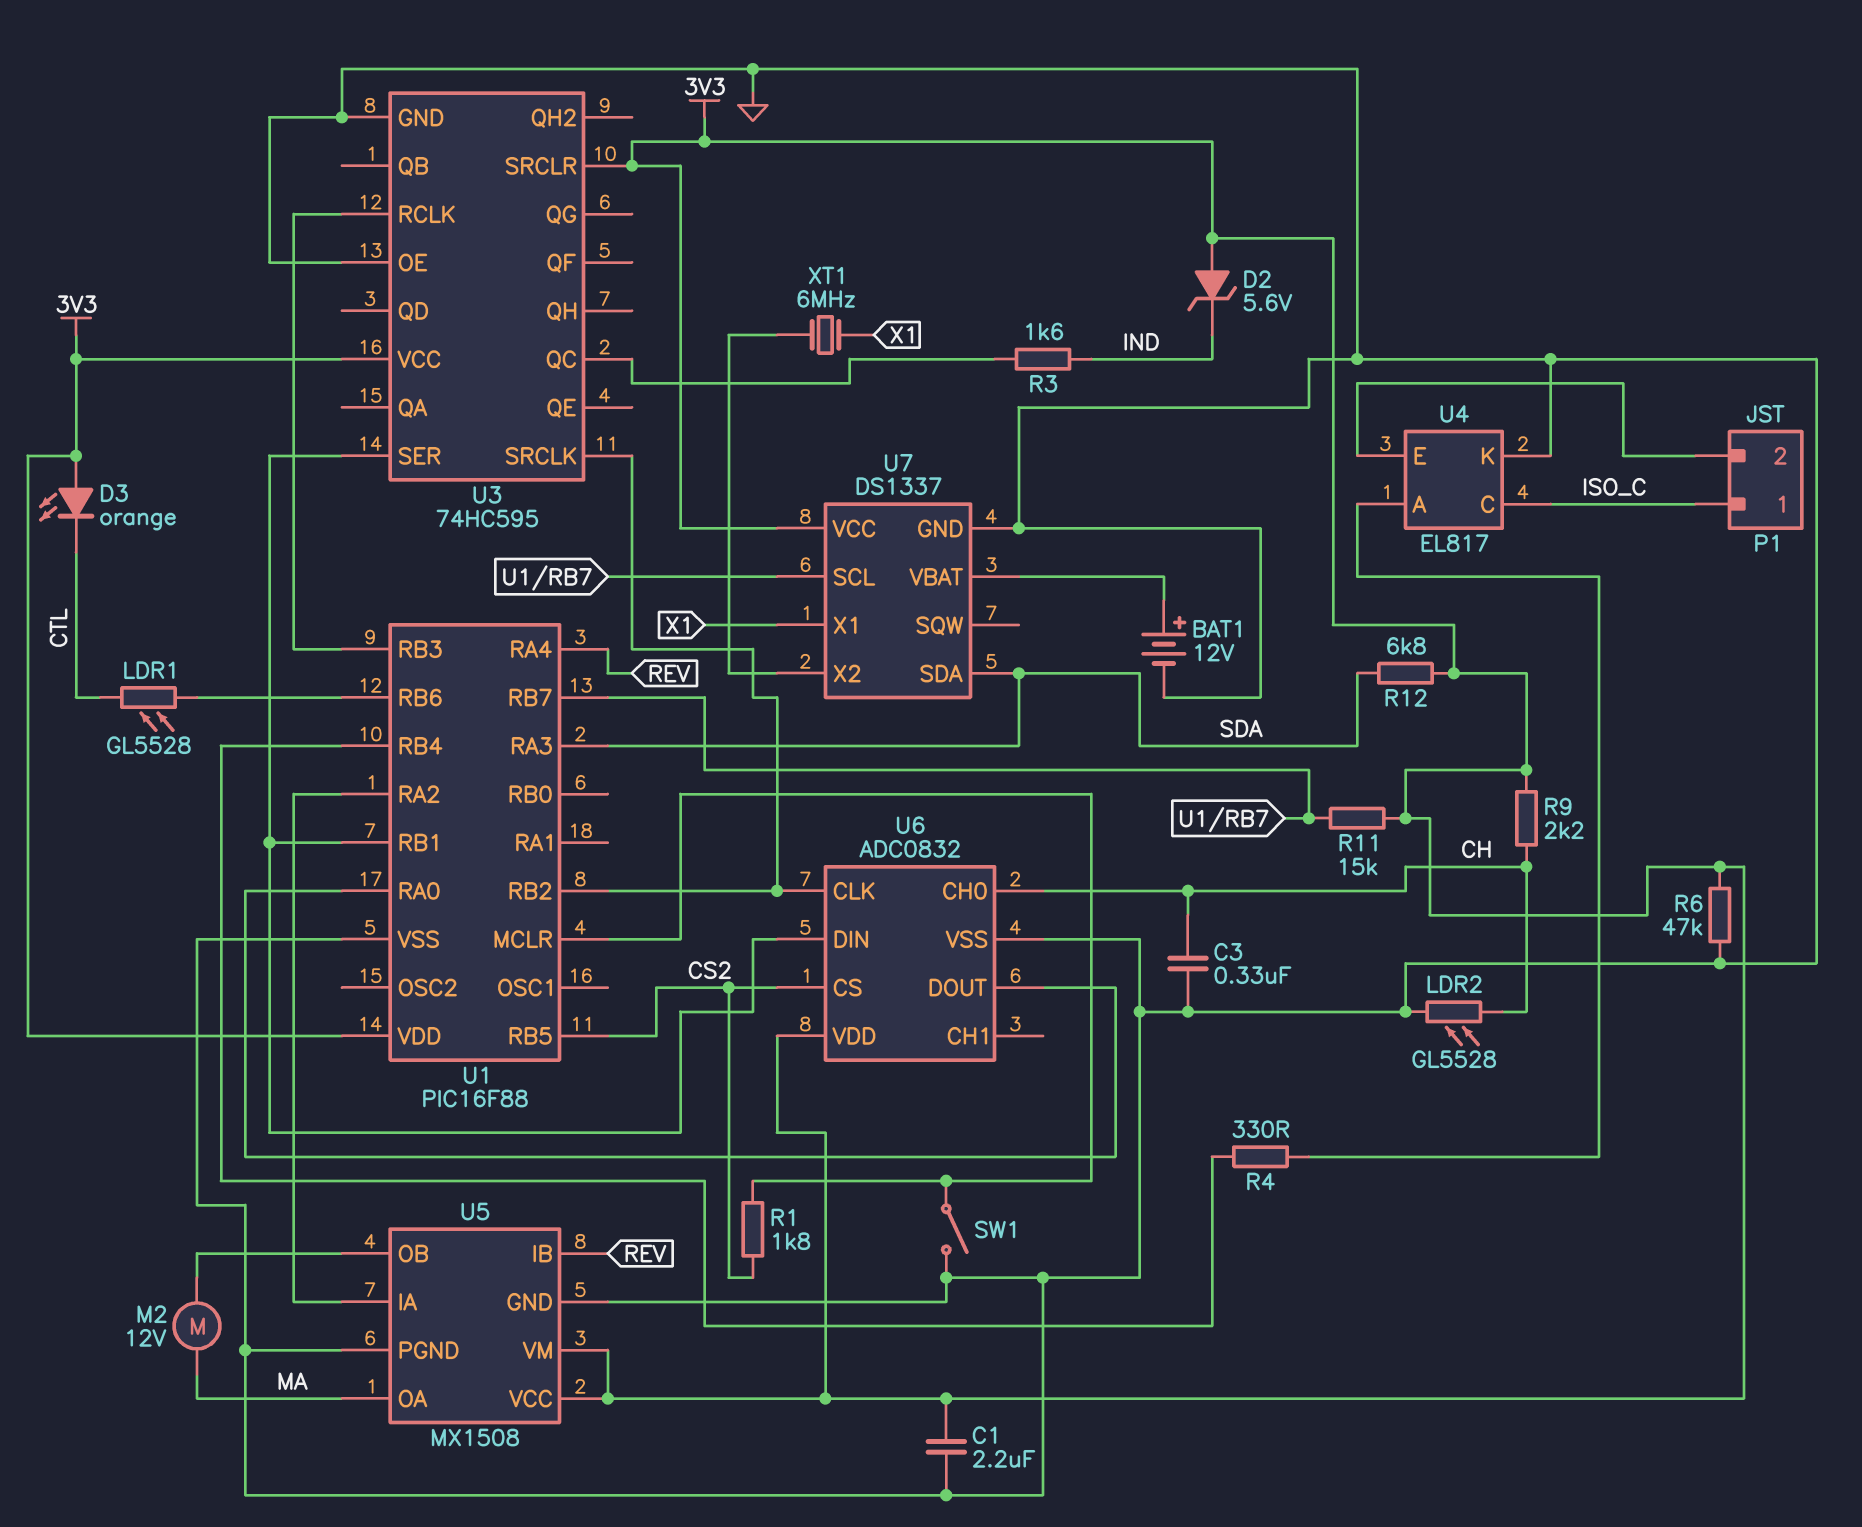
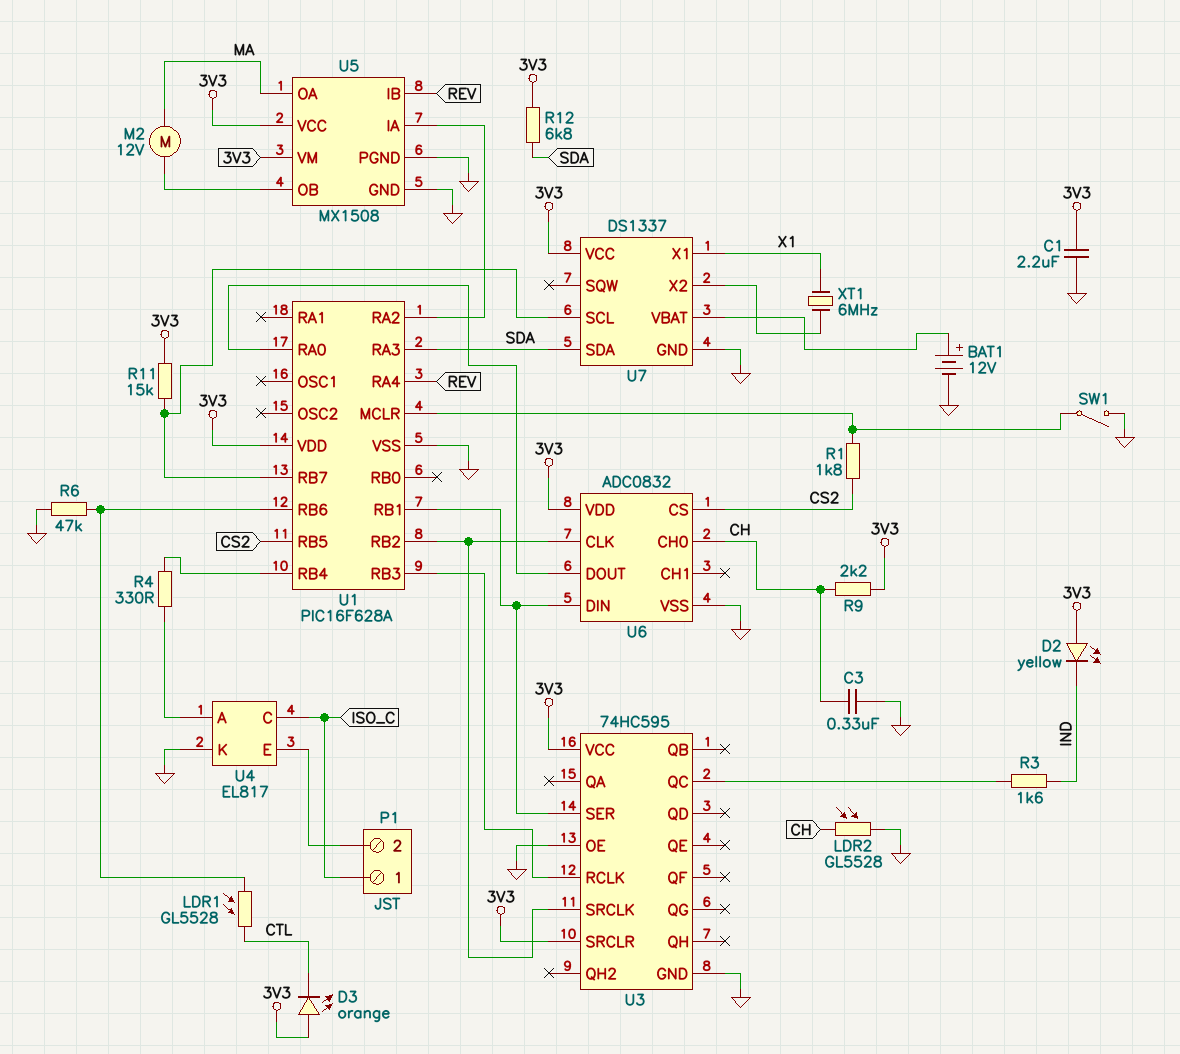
D2: zener 5.6V (A 3V3, K IND) -> LED yellow (A 3V3, K IND)
R6: 47k (3V3, GND) -> 47k (GND, U1/RB6)
U1: PIC16F88 -> PIC16F628A

